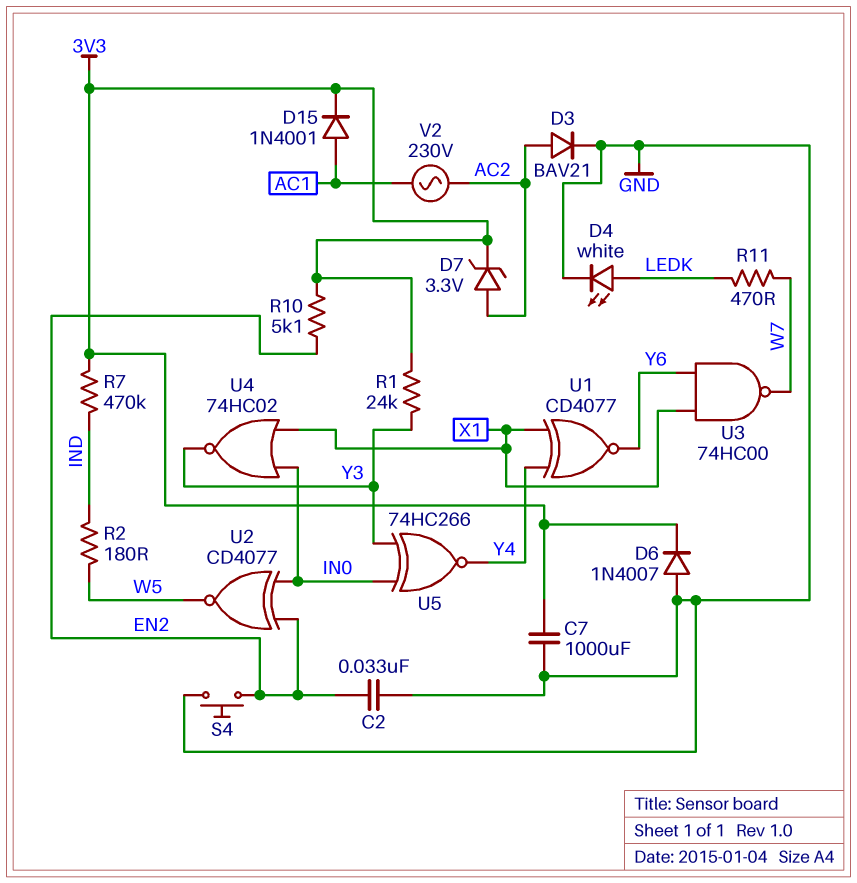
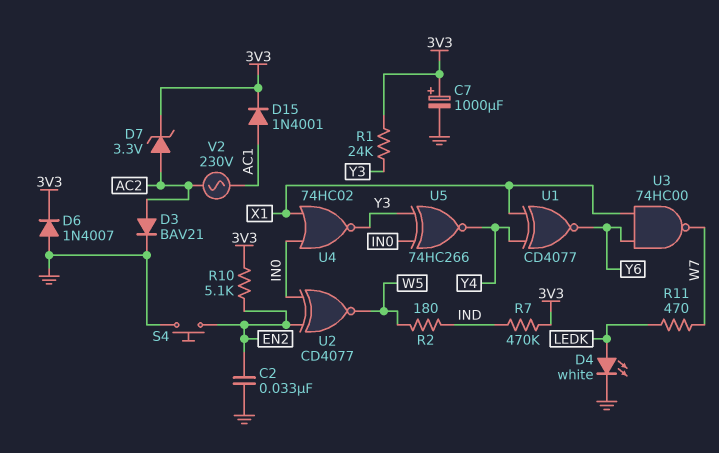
C7: 1000uF (3V3, GND) -> 1000uF (plus 3V3, minus GND)

